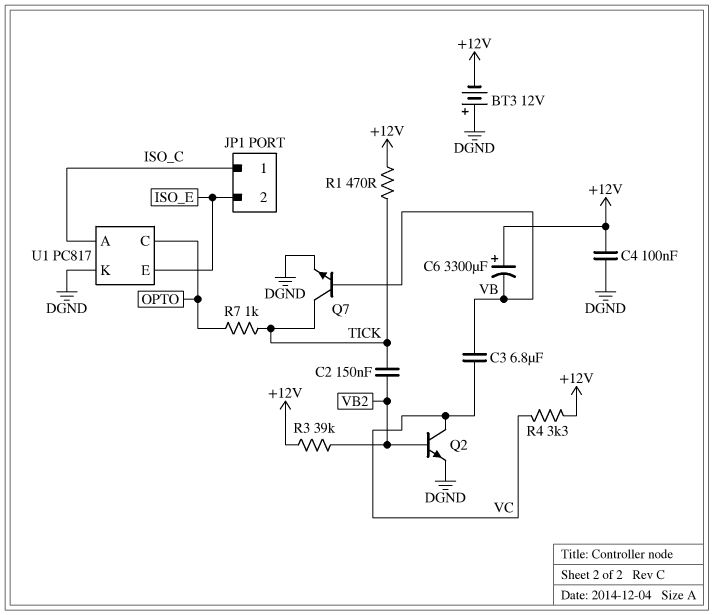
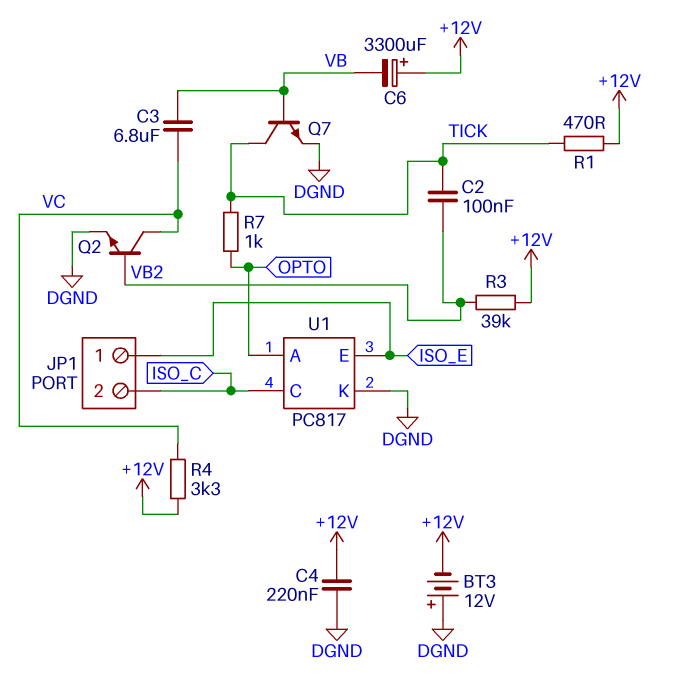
C2: 150nF (TICK, VB2) -> 100nF (TICK, VB2)
C4: 100nF (+12V, DGND) -> 220nF (+12V, DGND)
JP1 pin 1: ISO_C -> ISO_E
JP1 pin 2: ISO_E -> ISO_C
U1 pin A: ISO_C -> OPTO
U1 pin C: OPTO -> ISO_C

